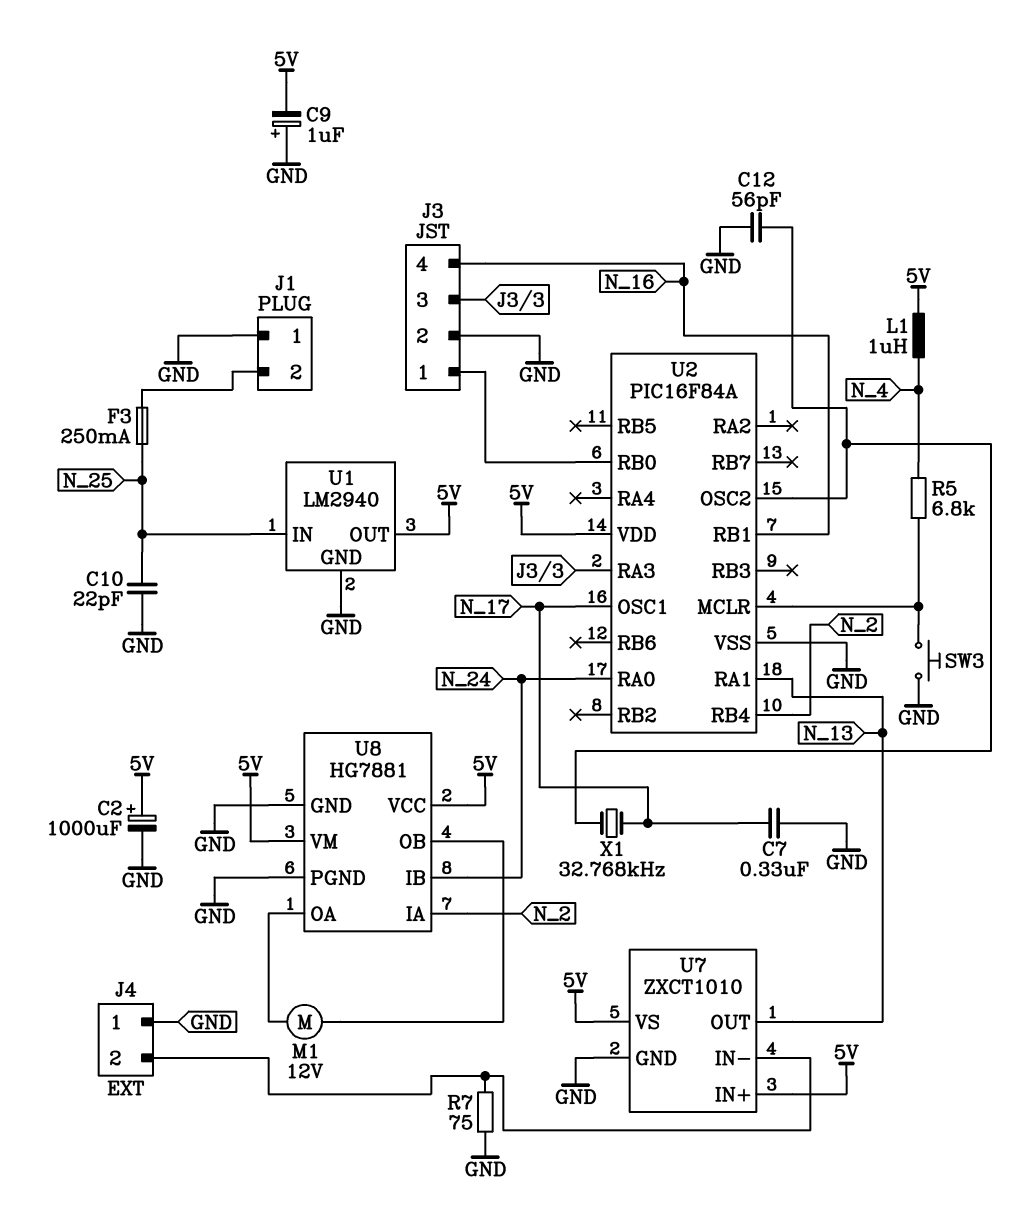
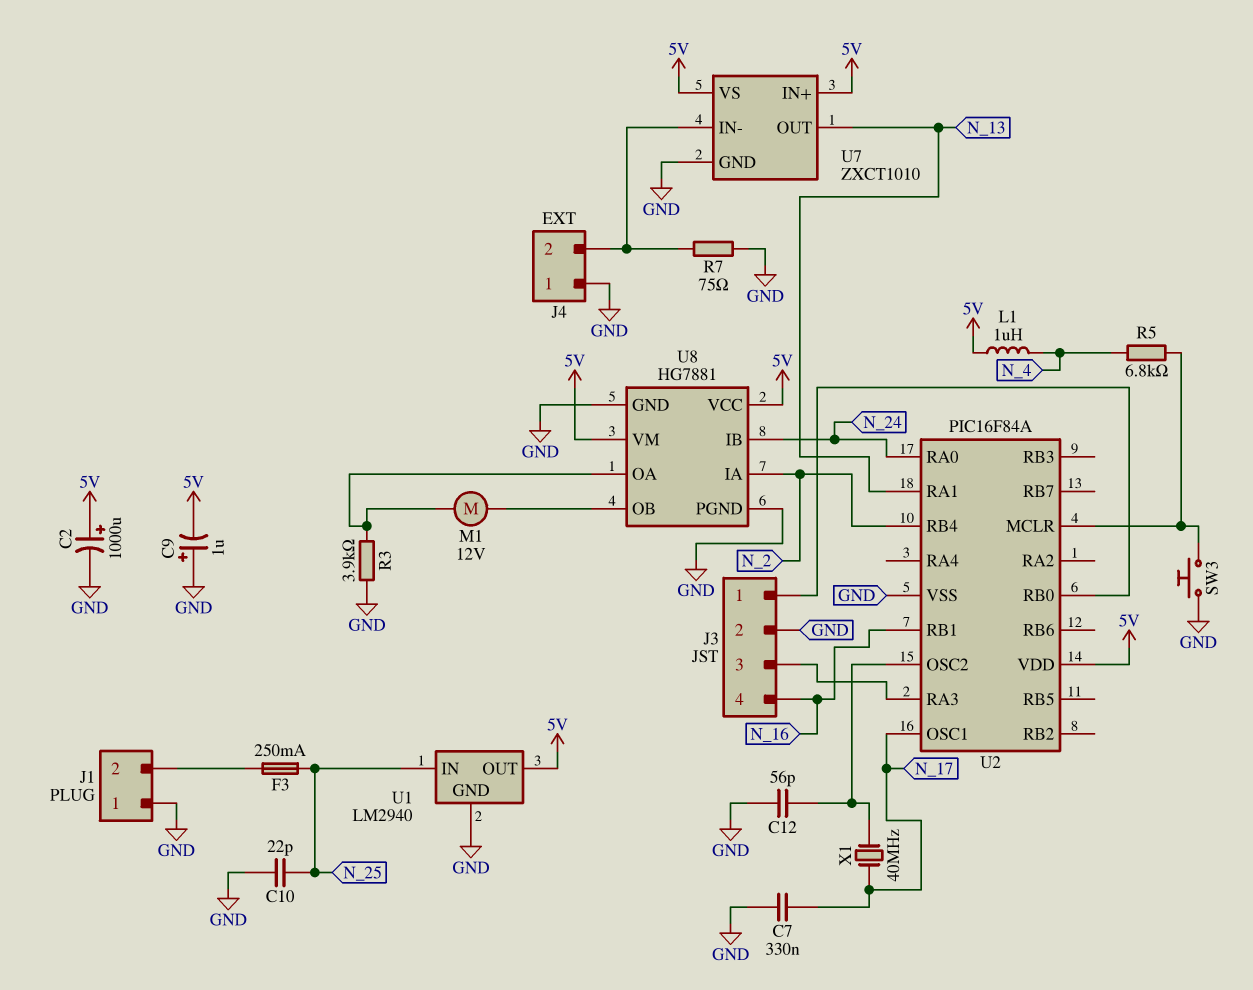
R3: none -> 3.9k (GND, U8/OA)
X1: 32.768kHz (N_17, U2/OSC2) -> 40MHz (N_17, U2/OSC2)

